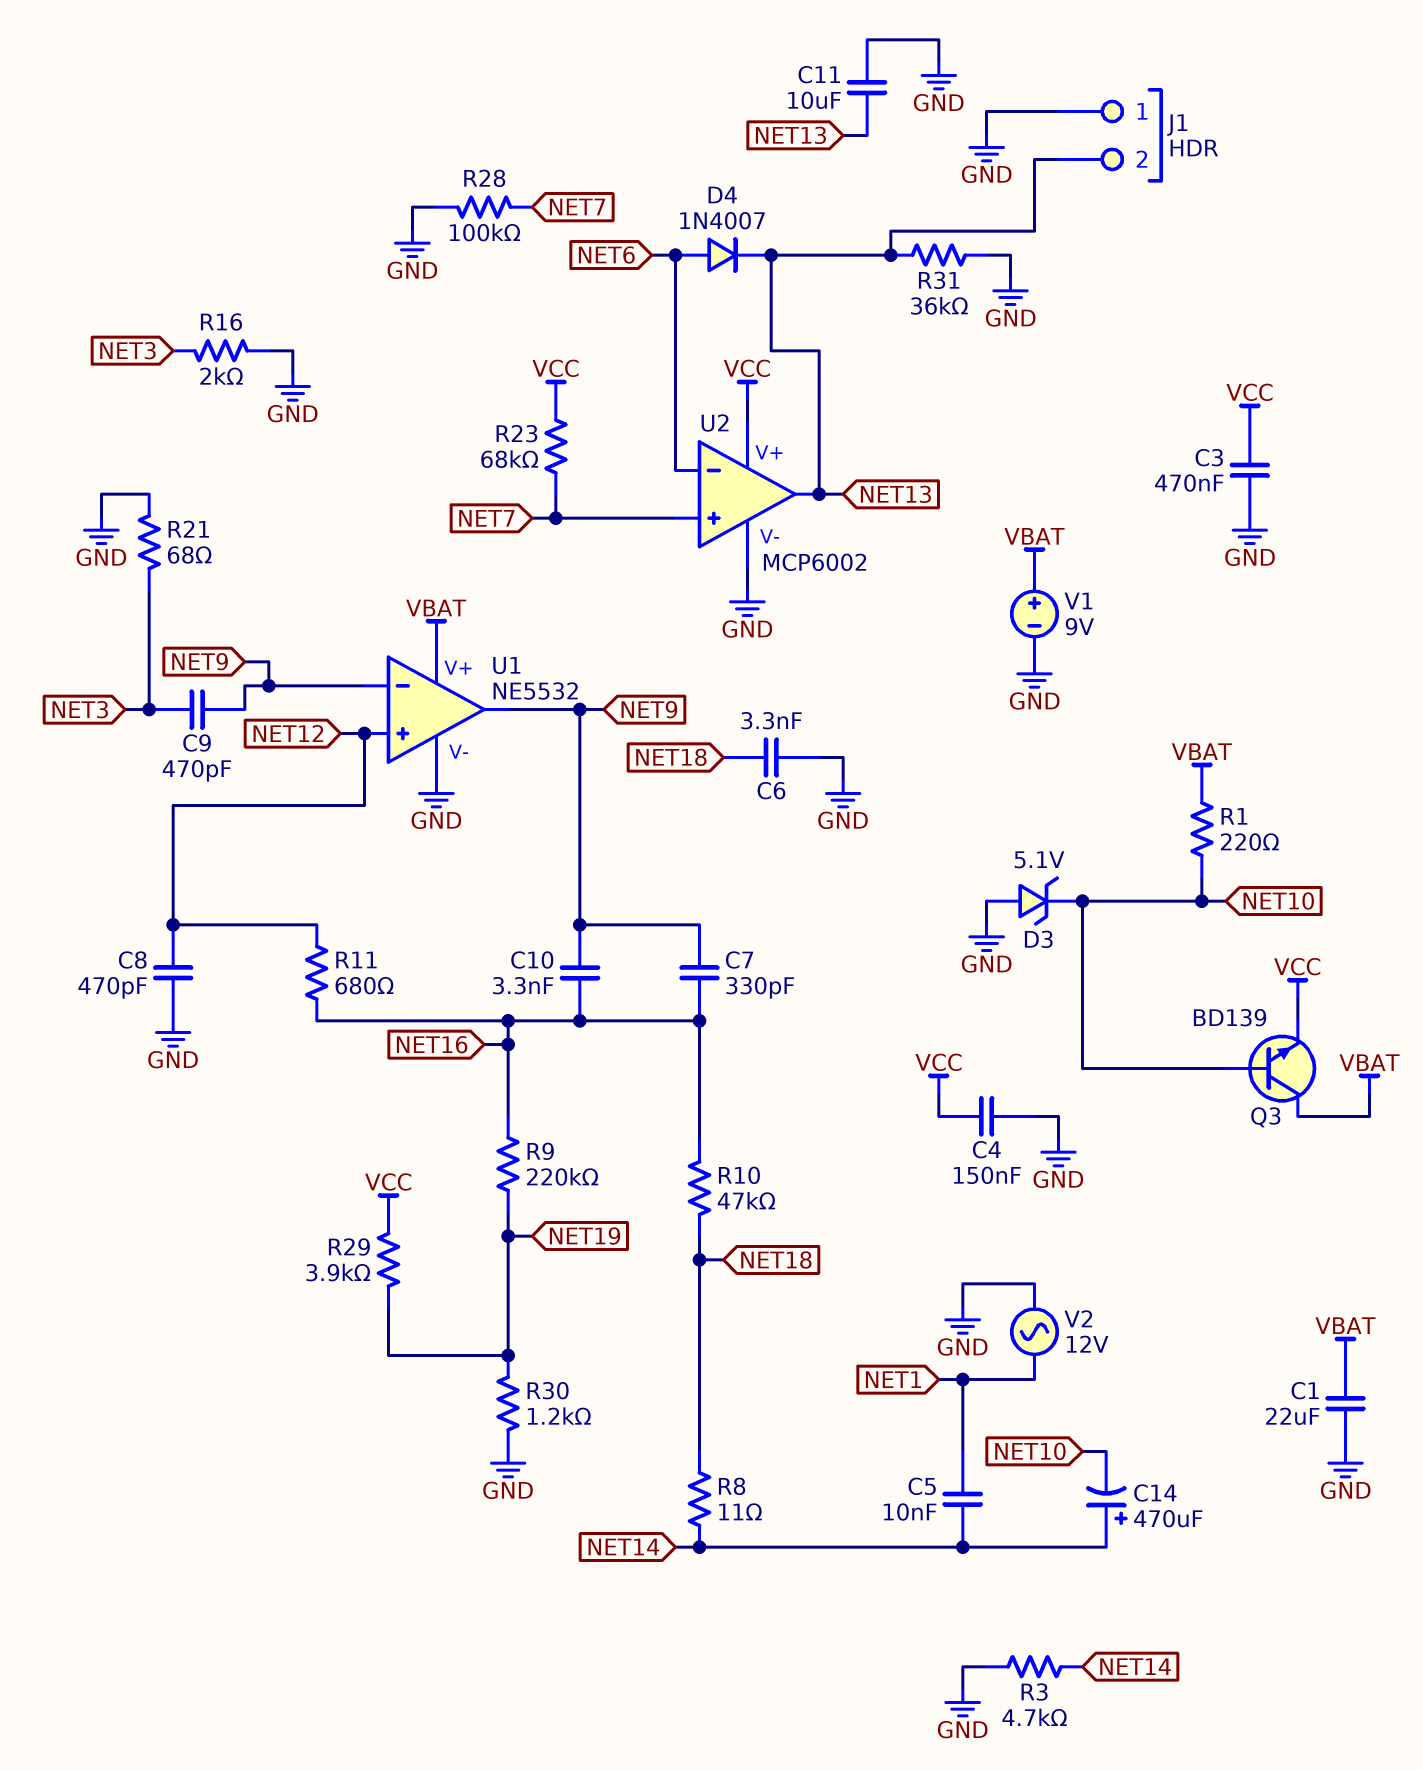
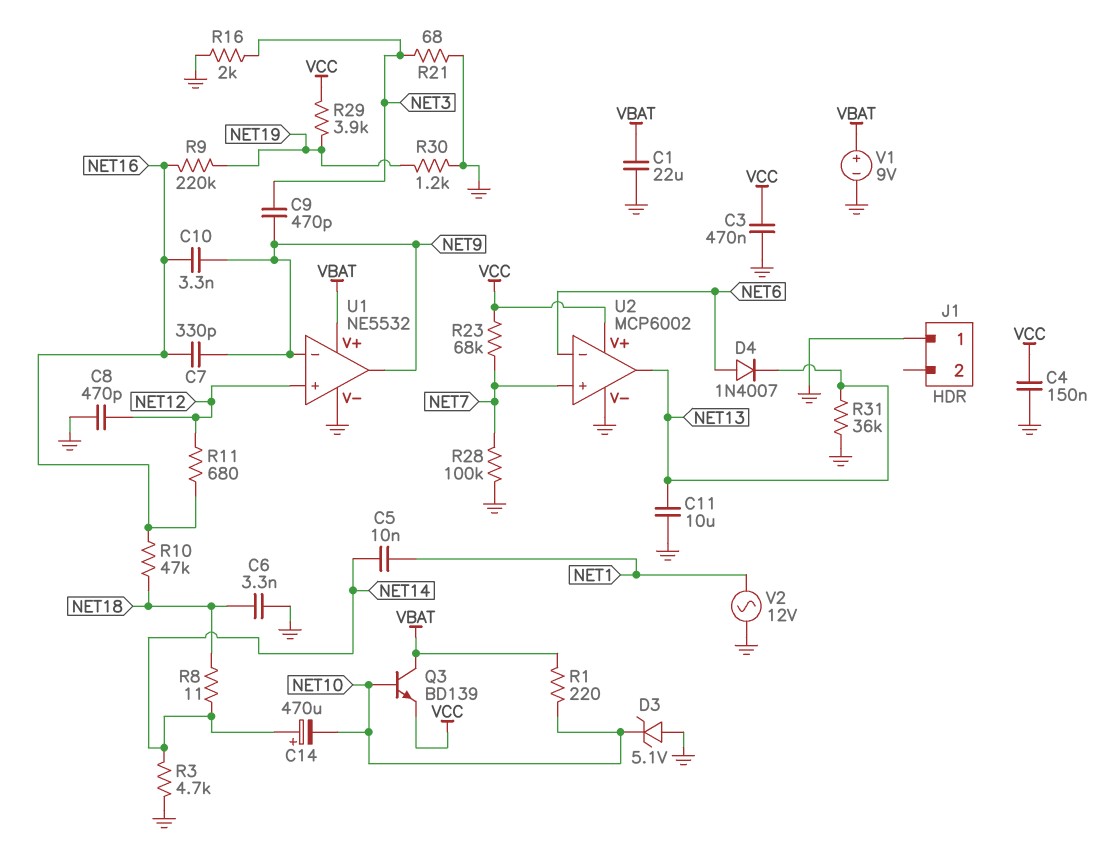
J1 pin 2: NET13 -> none

